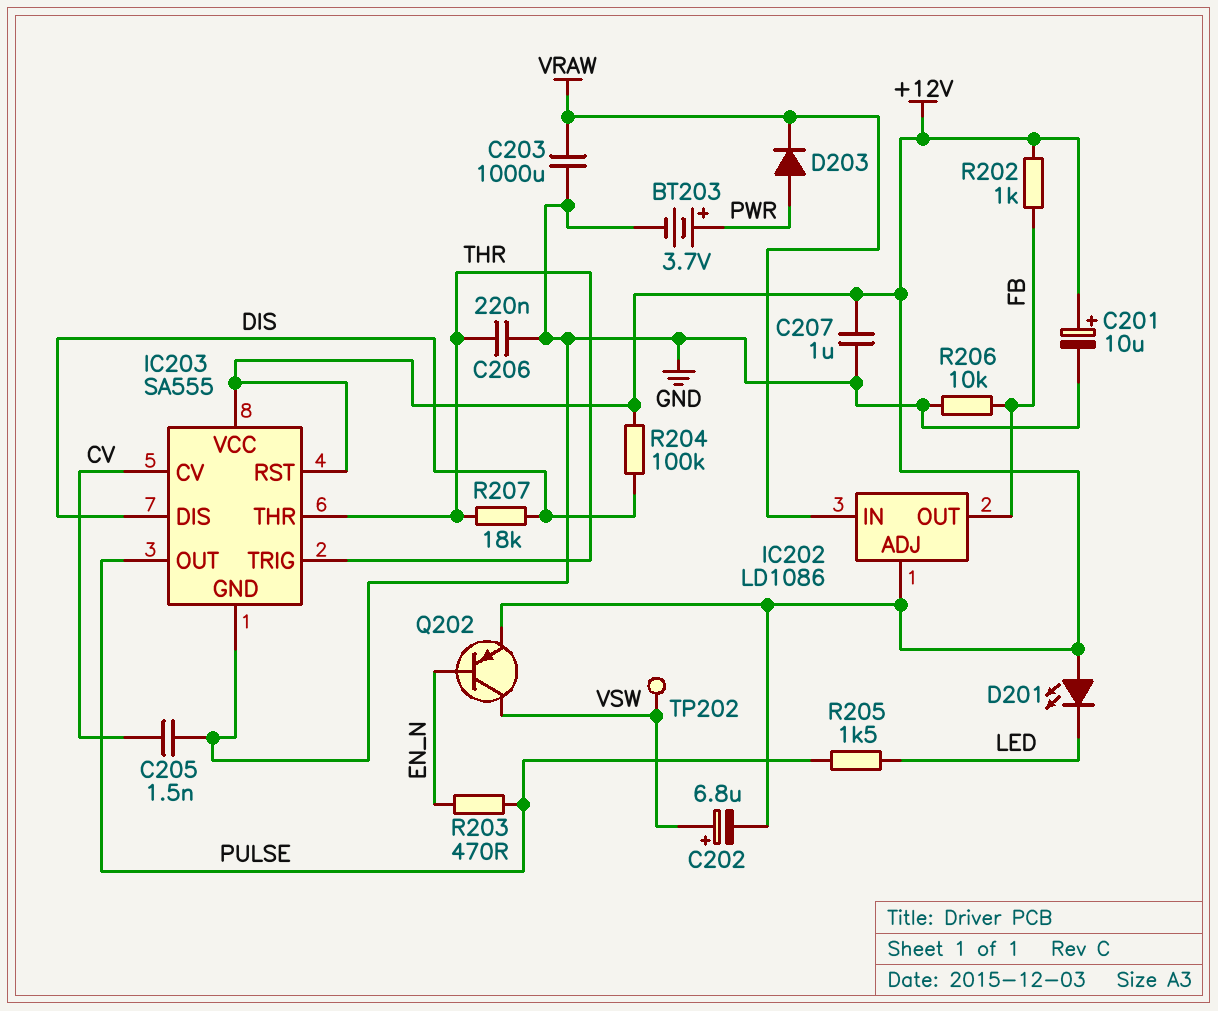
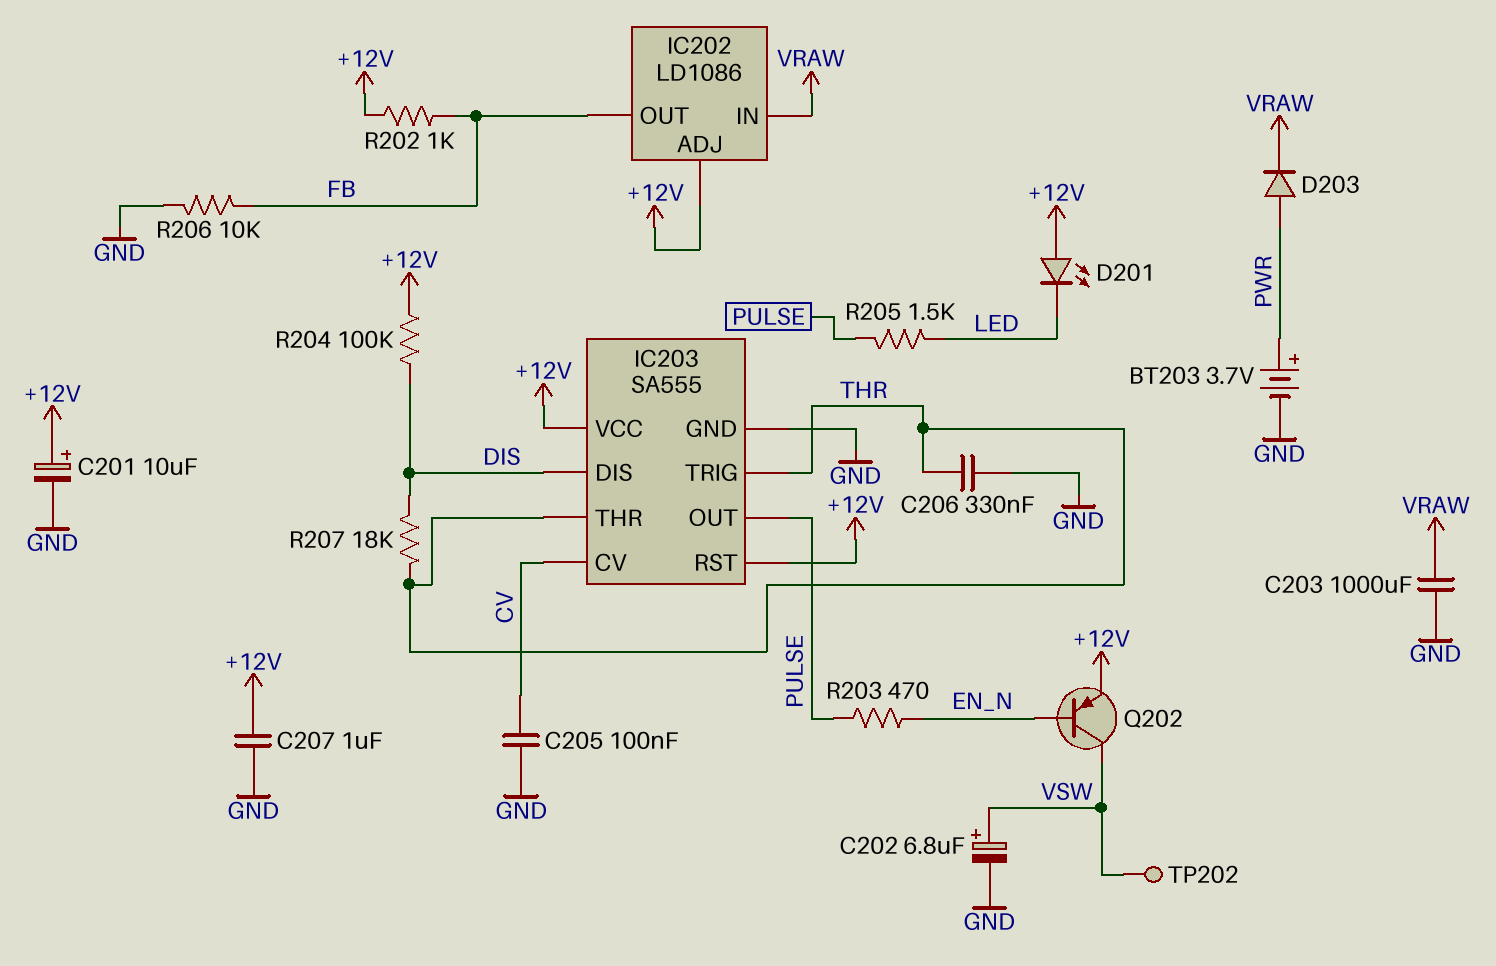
C202: 6.8uF (plus VSW, minus +12V) -> 6.8uF (plus VSW, minus GND)
C205: 1.5nF (CV, GND) -> 100nF (CV, GND)
C206: 220nF (GND, THR) -> 330nF (GND, THR)

